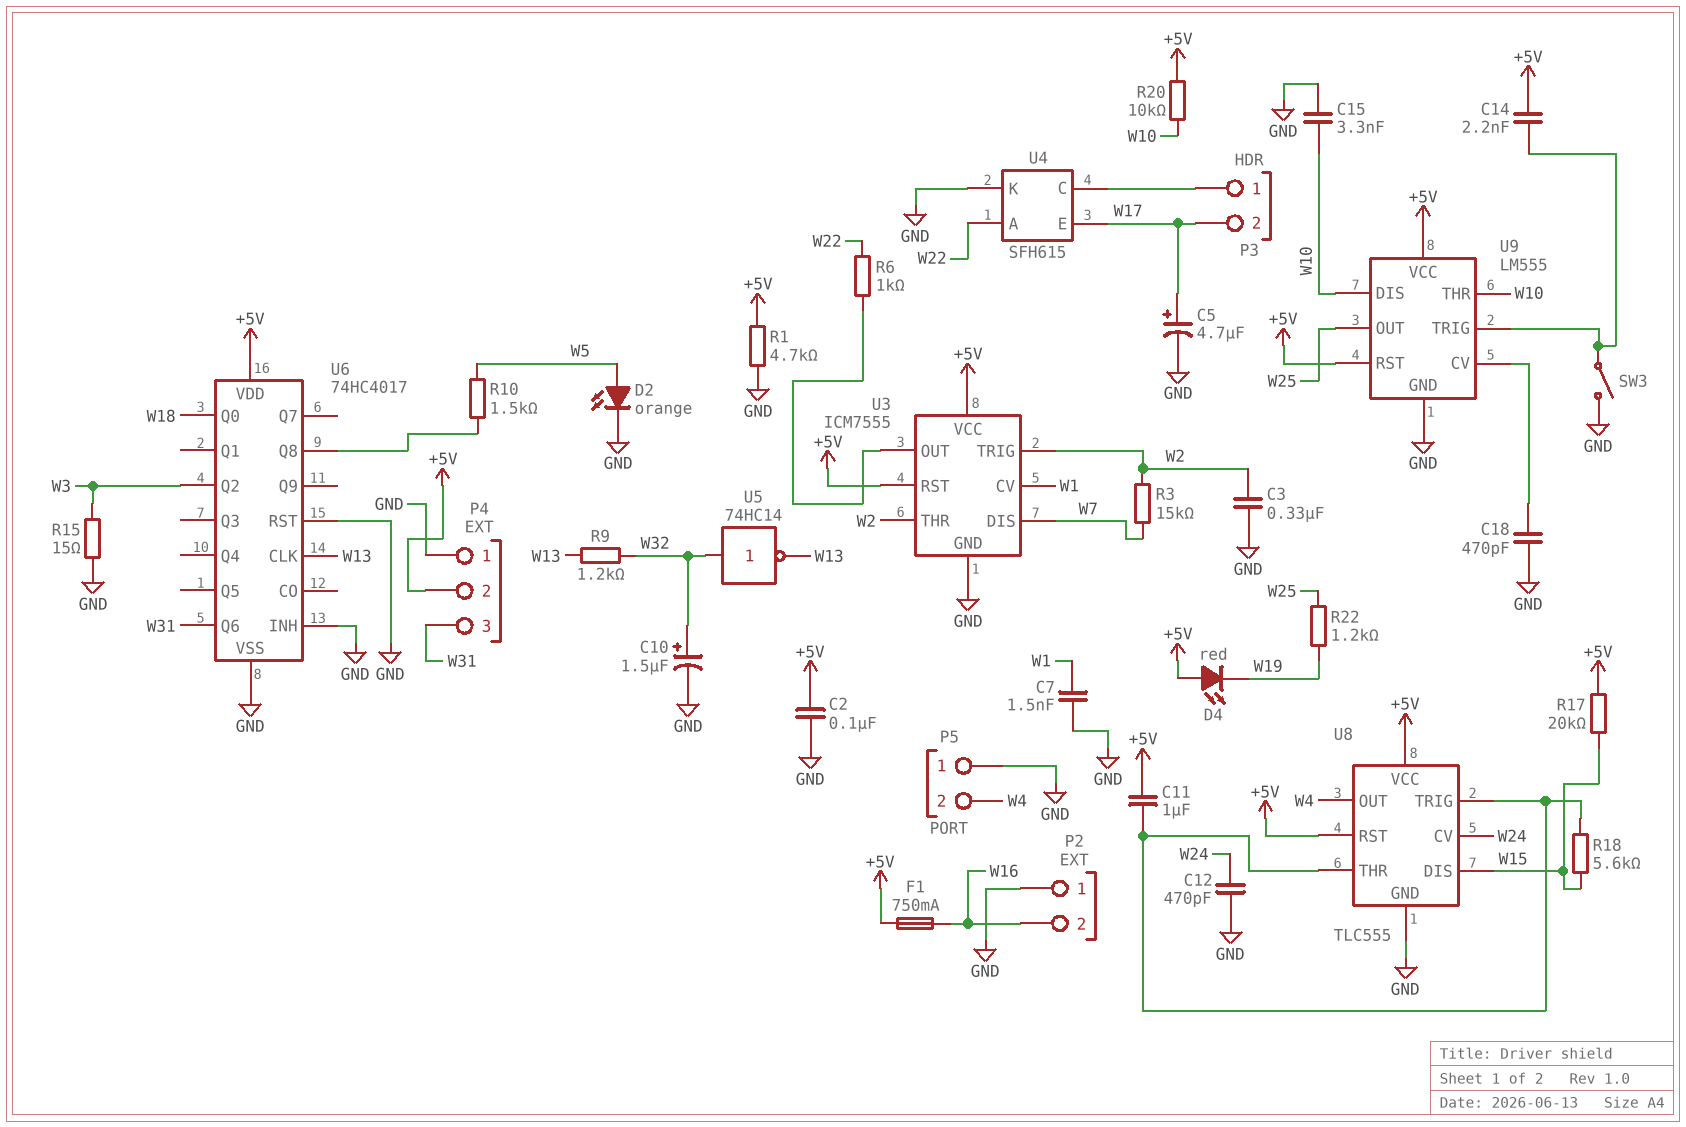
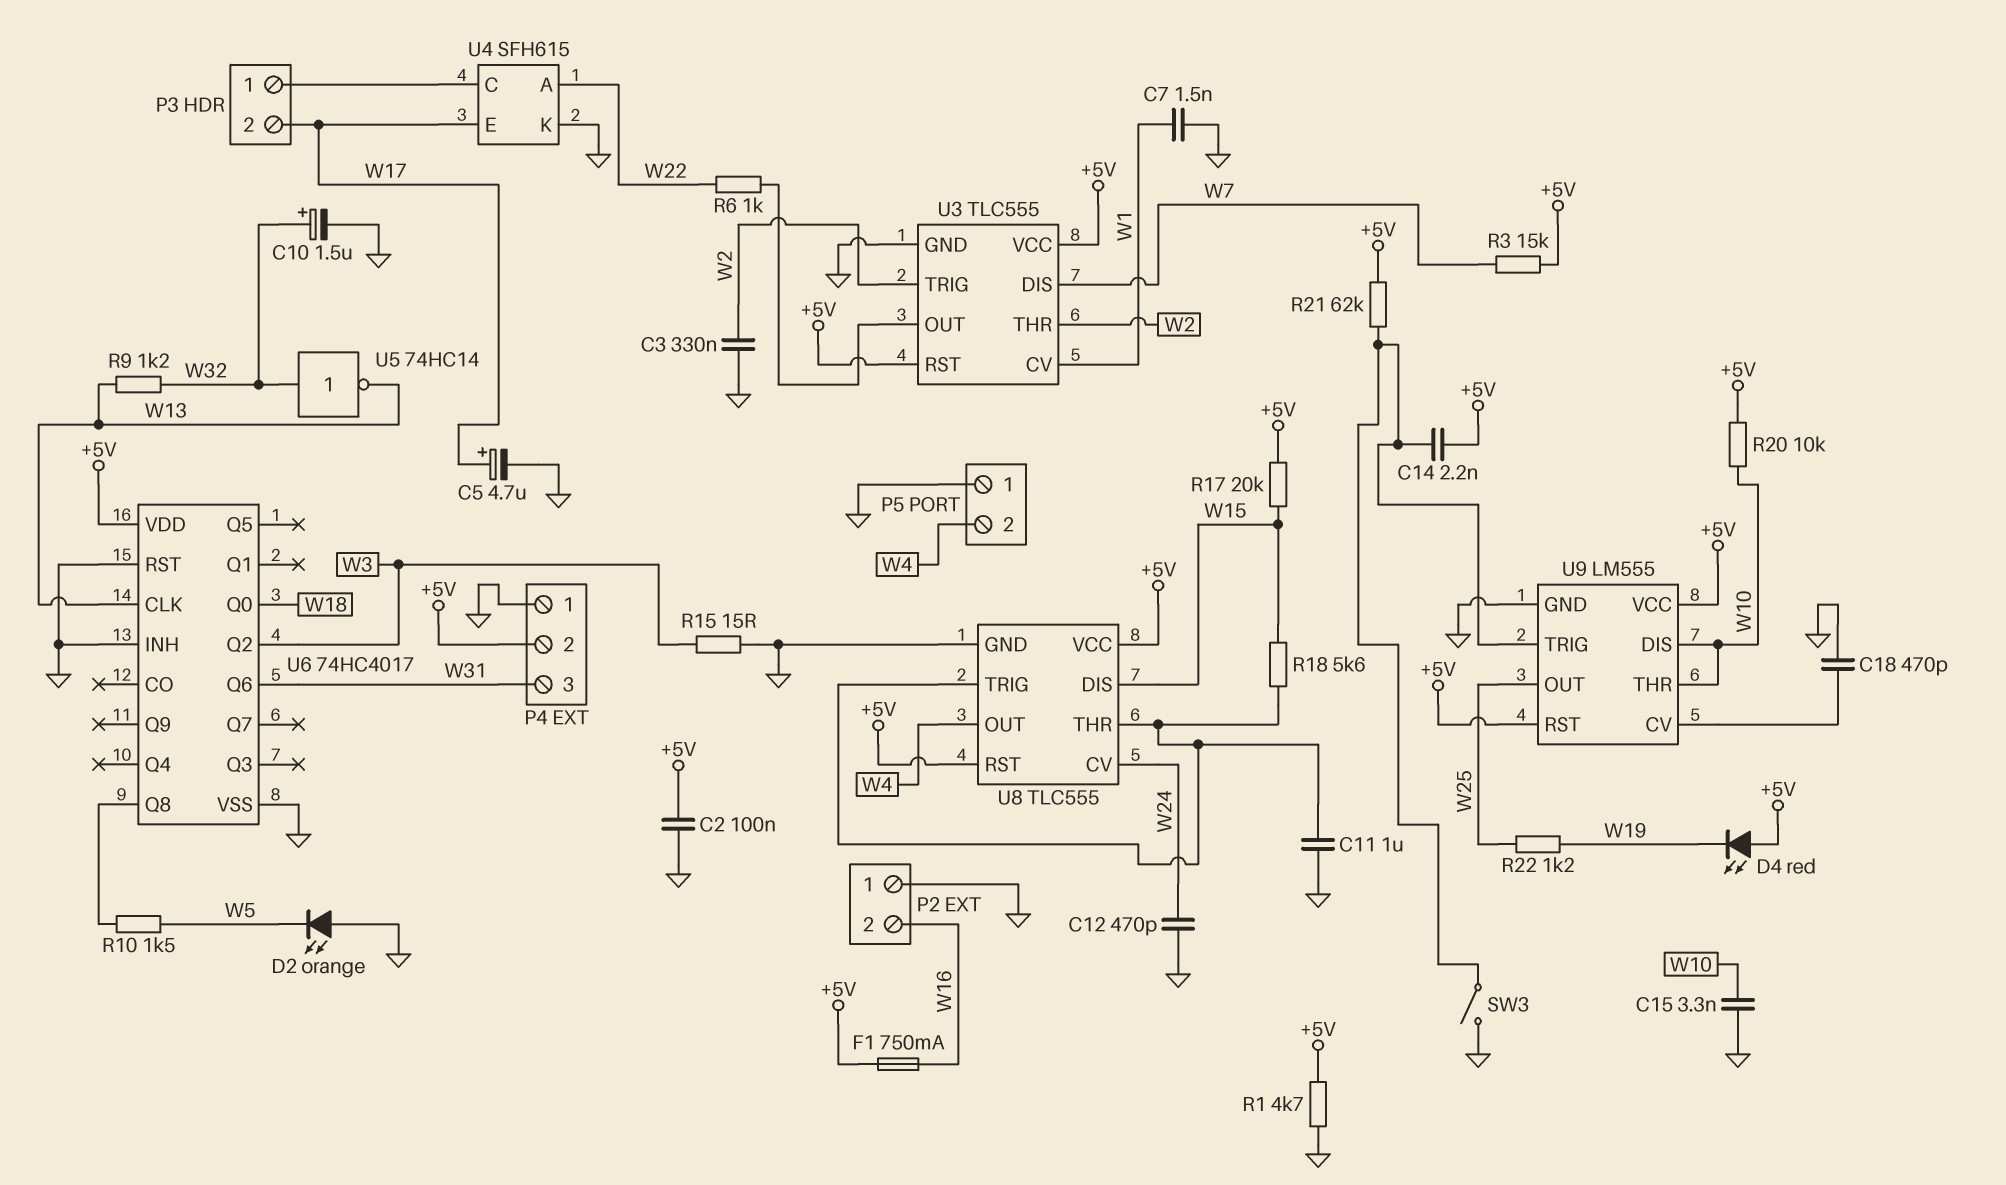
C11: 1uF (+5V, U8/THR) -> 1uF (GND, U8/THR)
D2: LED orange (A W5, K GND) -> LED orange (A GND, K W5)
R3: 15k (W2, W7) -> 15k (+5V, W7)
R21: none -> 62k (+5V, U9/TRIG)
U3: ICM7555 -> TLC555

